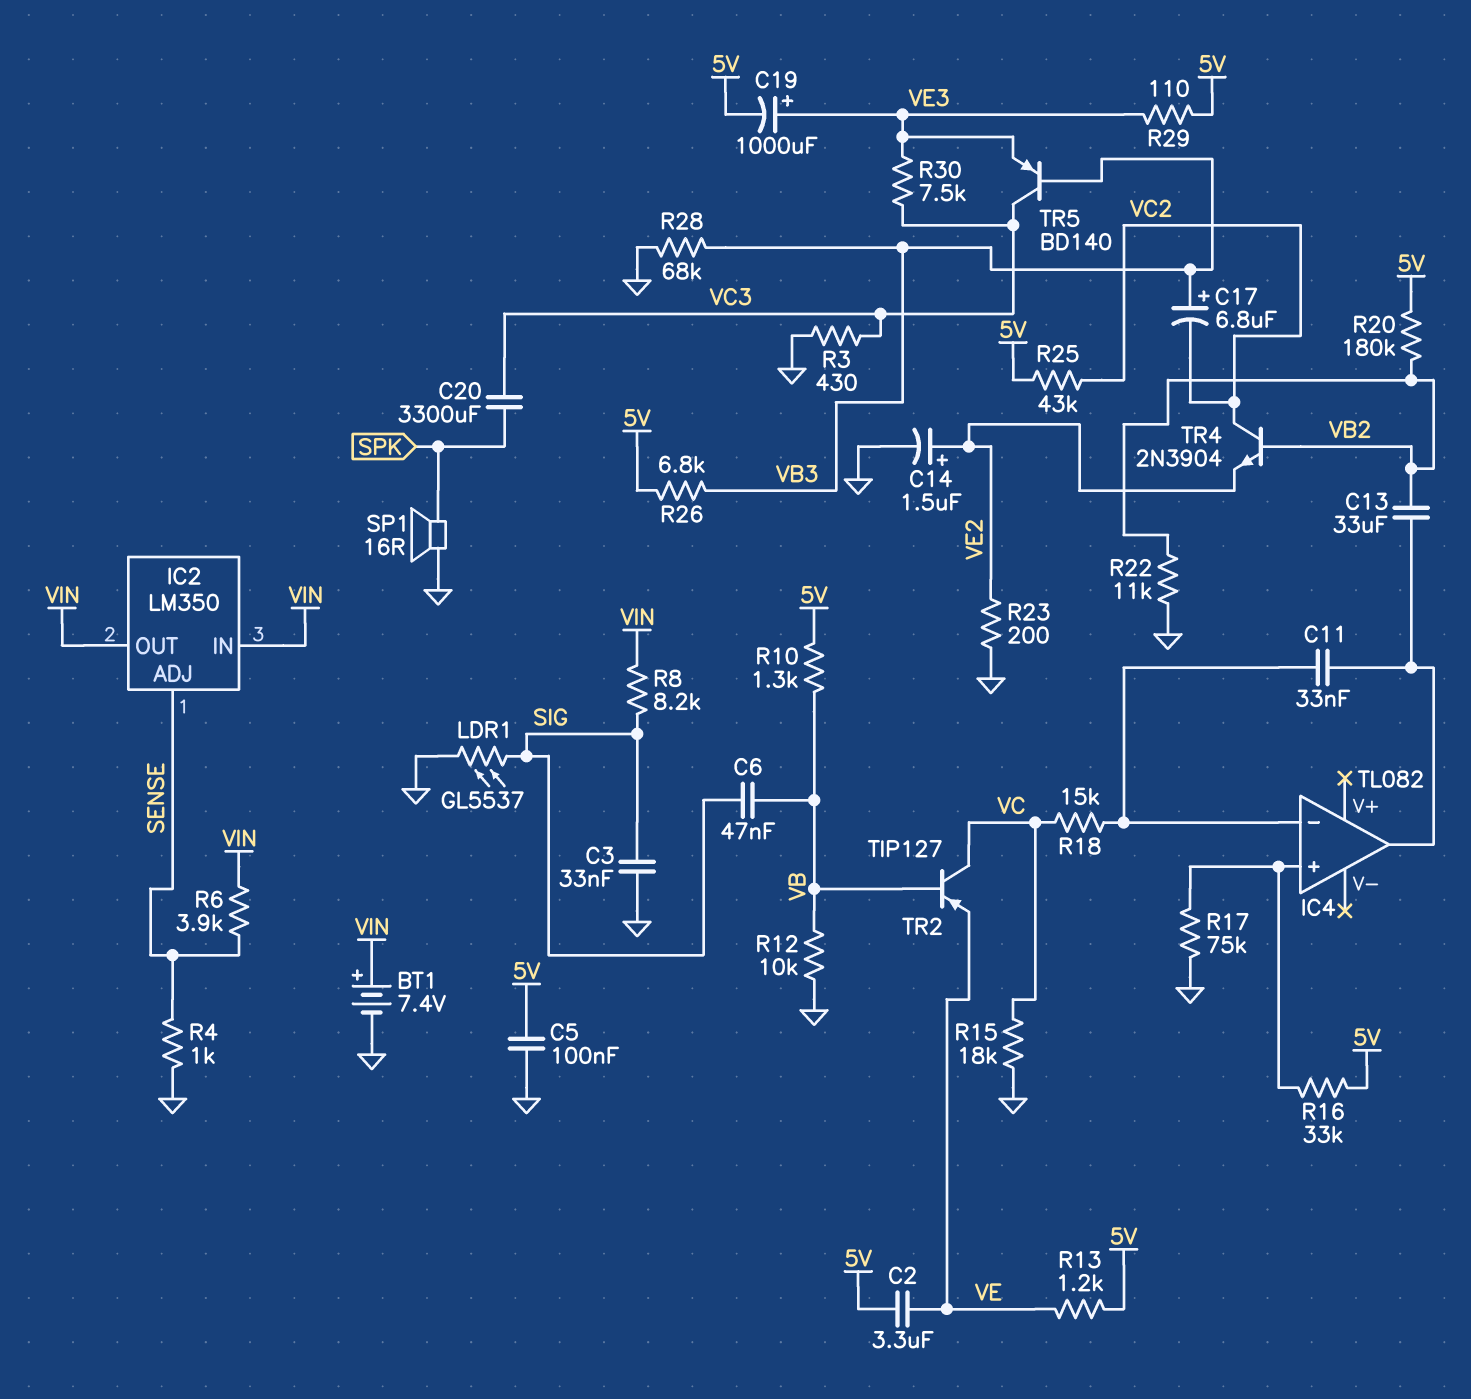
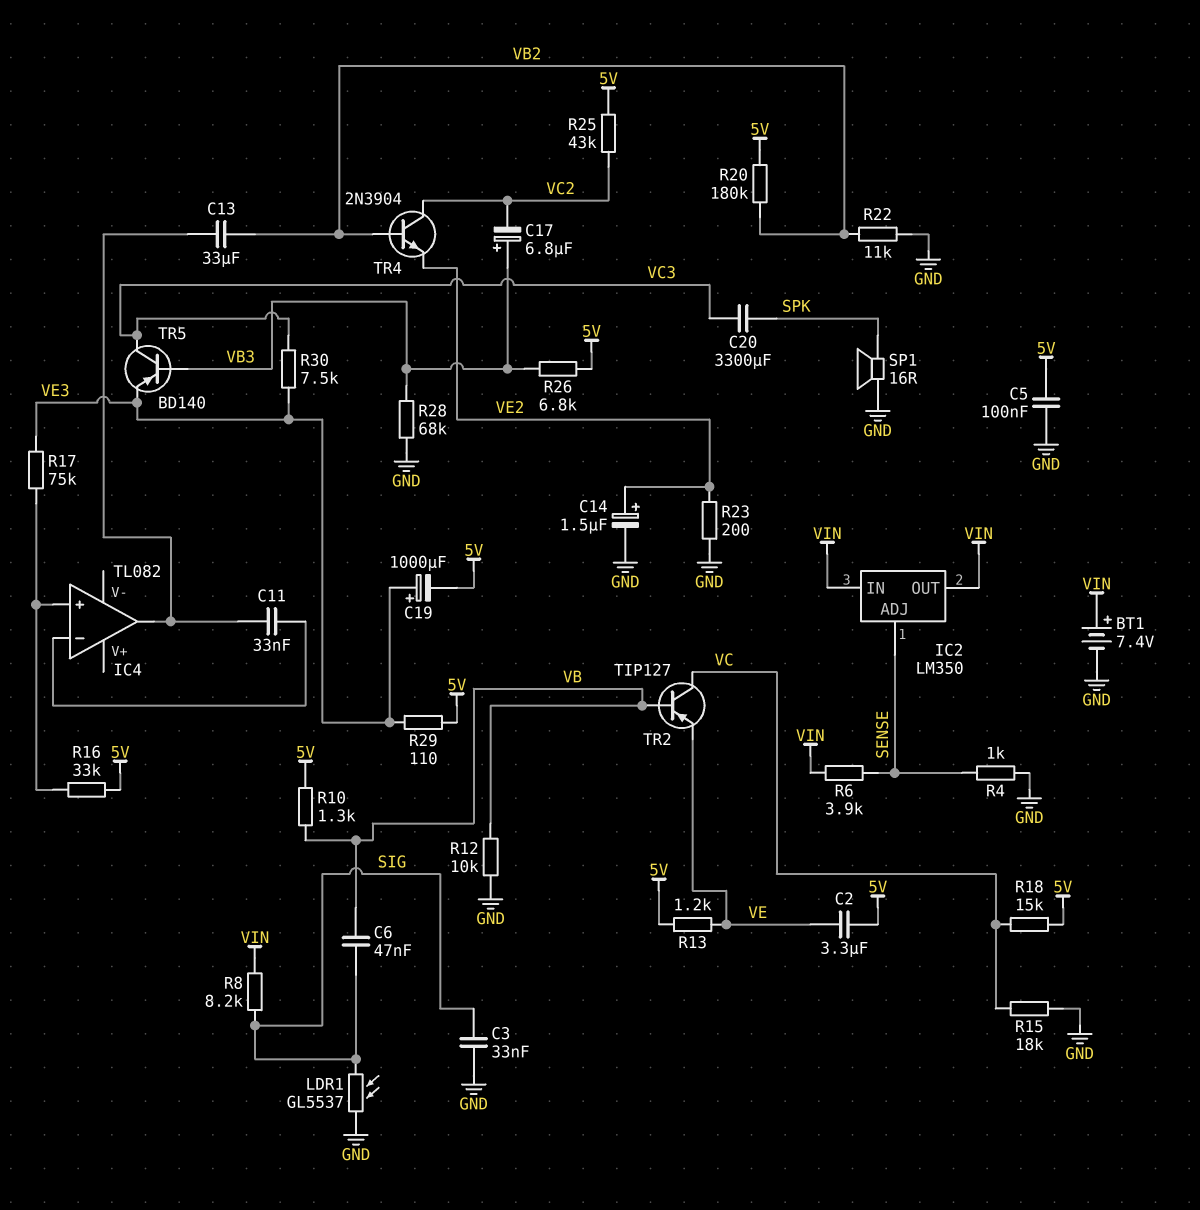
R3: 430 (GND, VC3) -> none
R17: 75k (GND, IC4/in+) -> 75k (IC4/in+, VE3)
R18: 15k (IC4/in-, VC) -> 15k (5V, VC)

